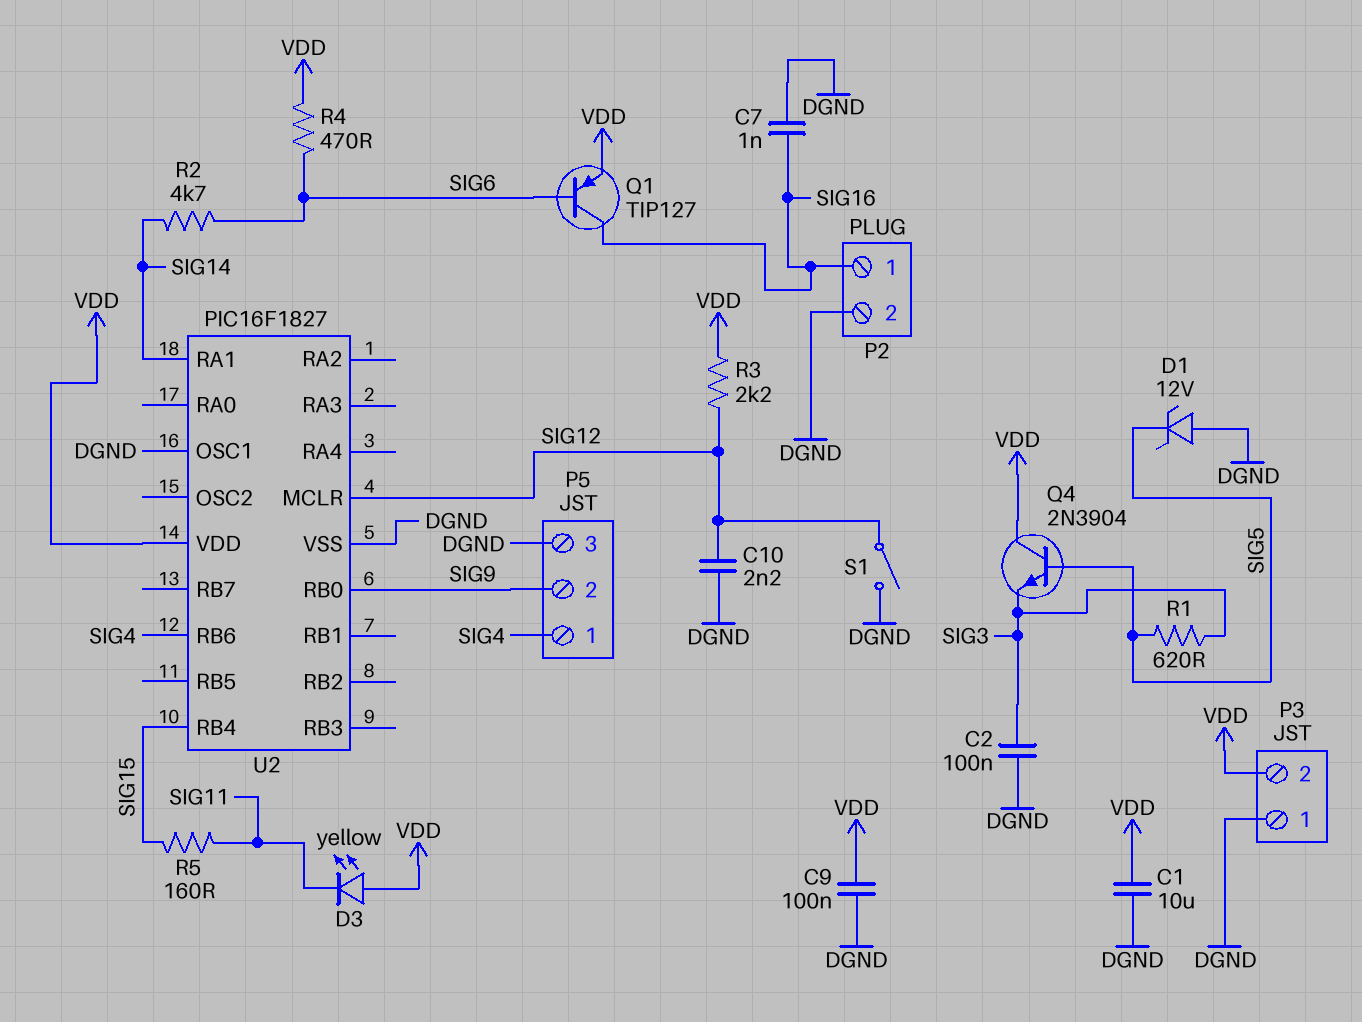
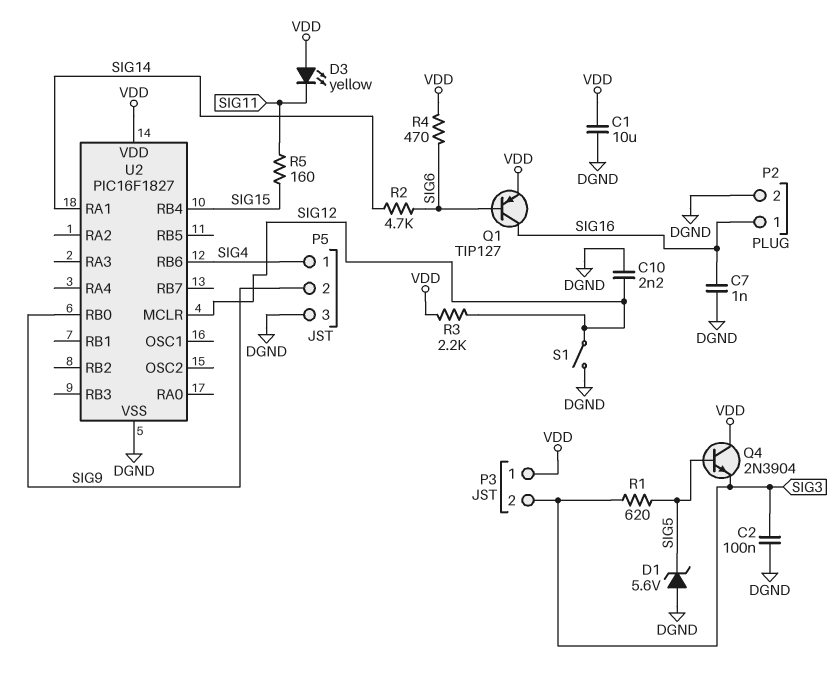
C9: 100nF (DGND, VDD) -> none
D1: zener 12V (A DGND, K SIG5) -> zener 5.6V (A DGND, K SIG5)
P3 pin 1: DGND -> VDD
P3 pin 2: VDD -> SIG3
U2 pin OSC1: DGND -> none

